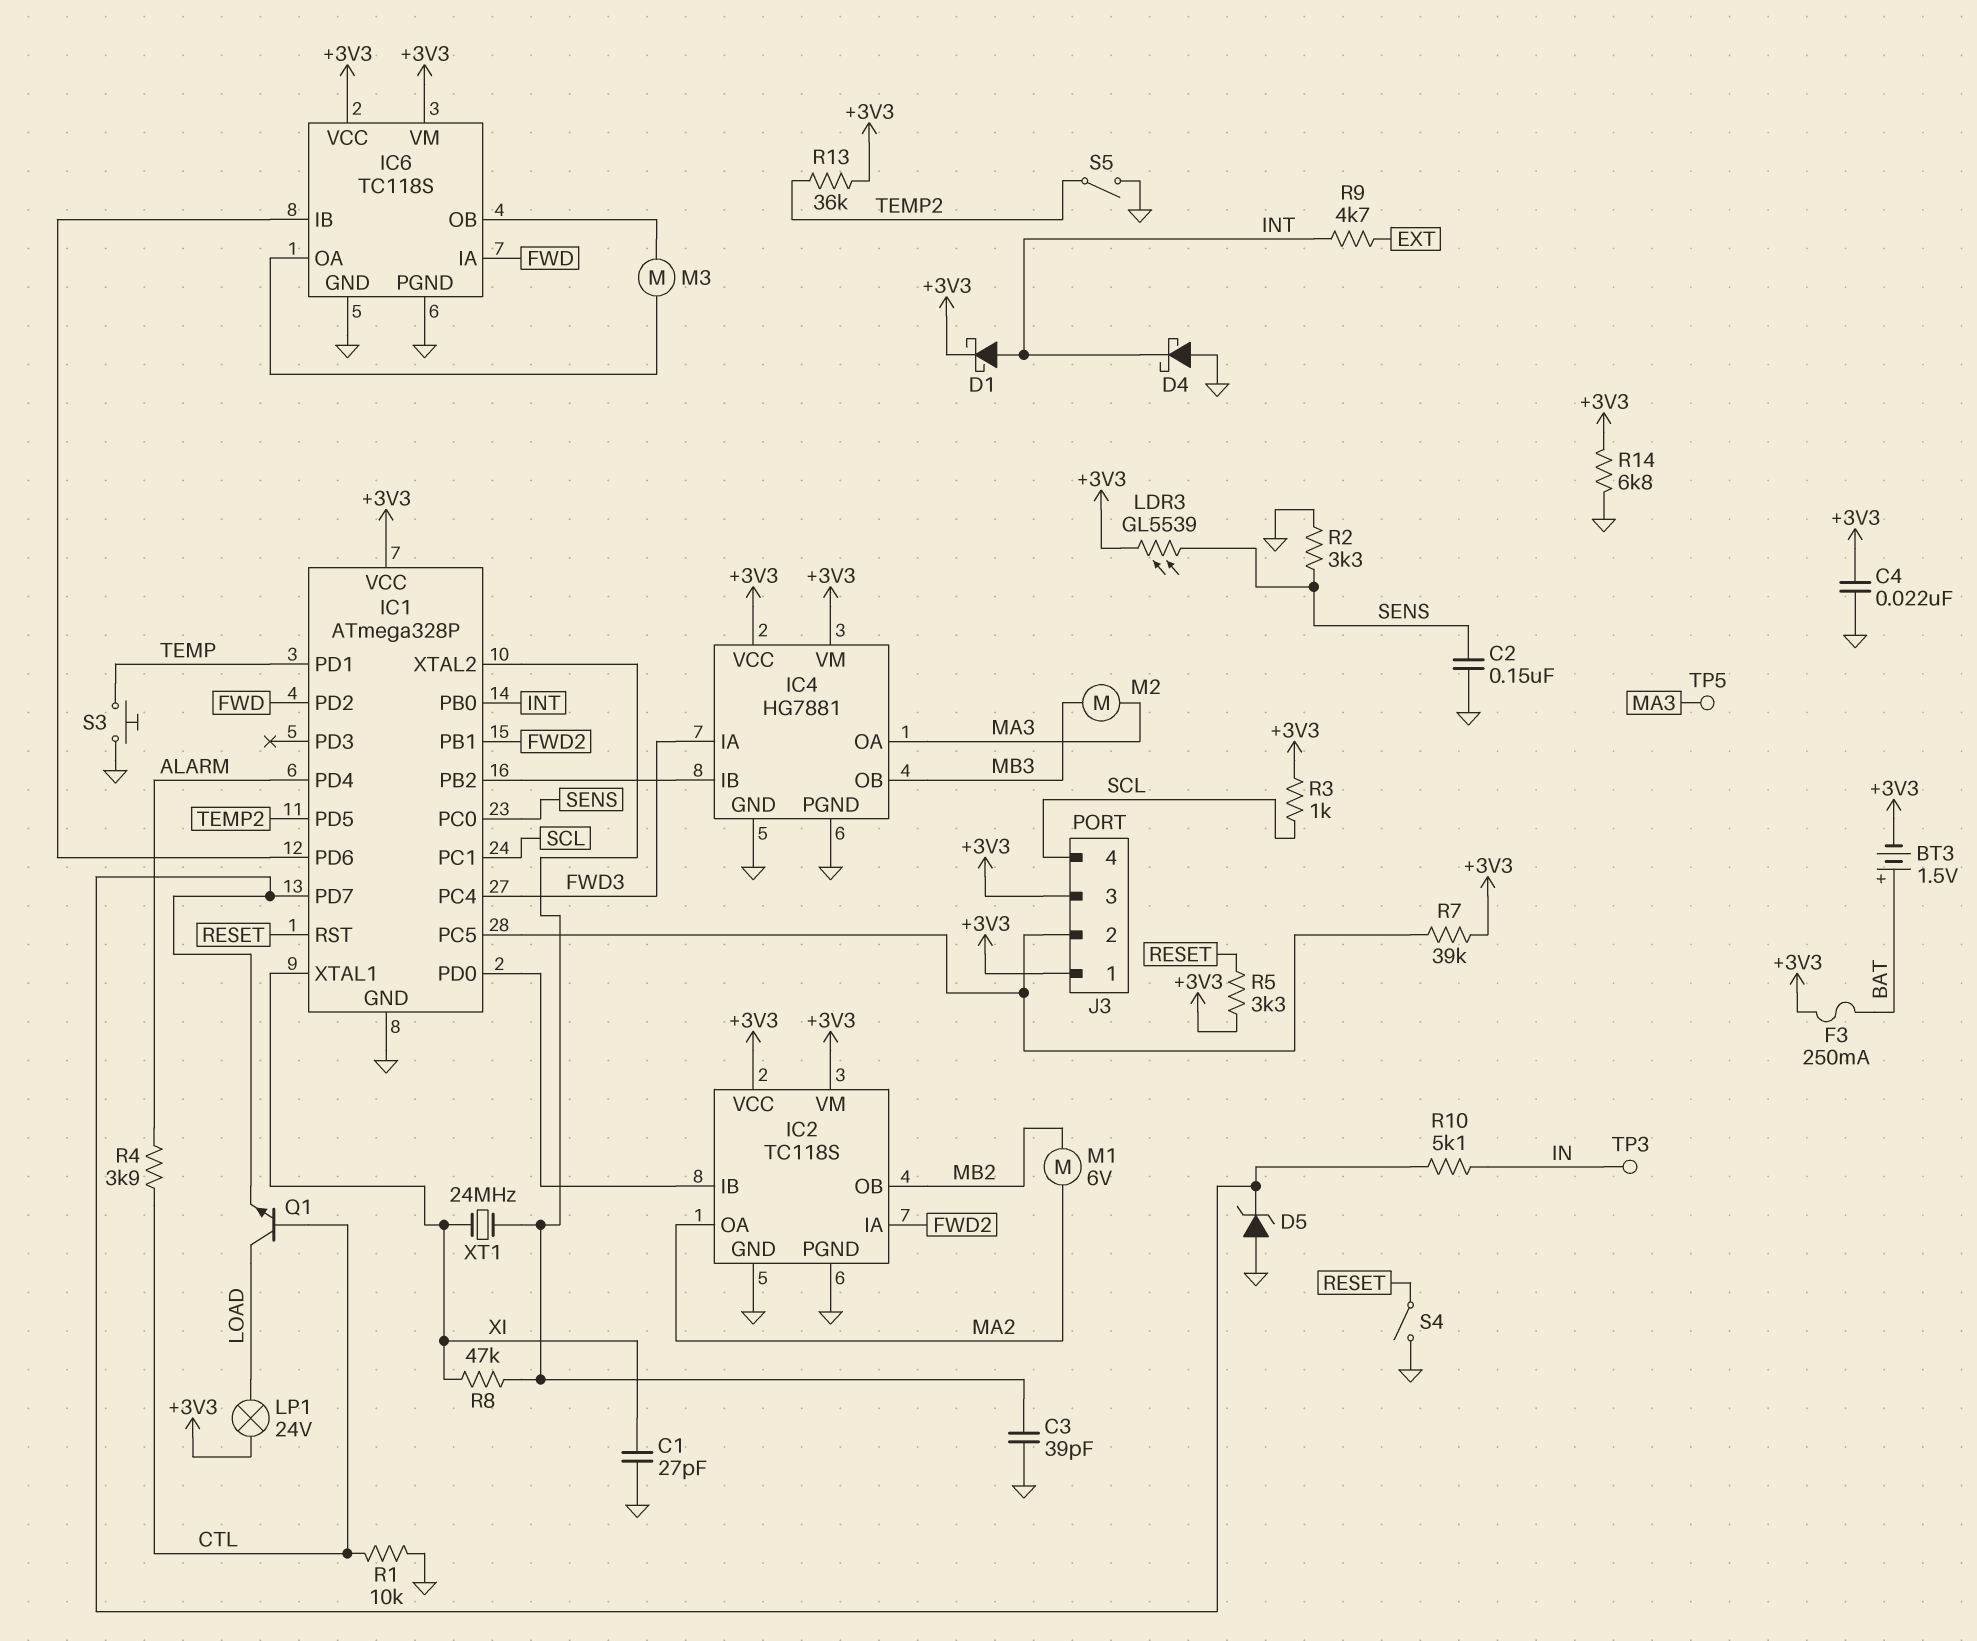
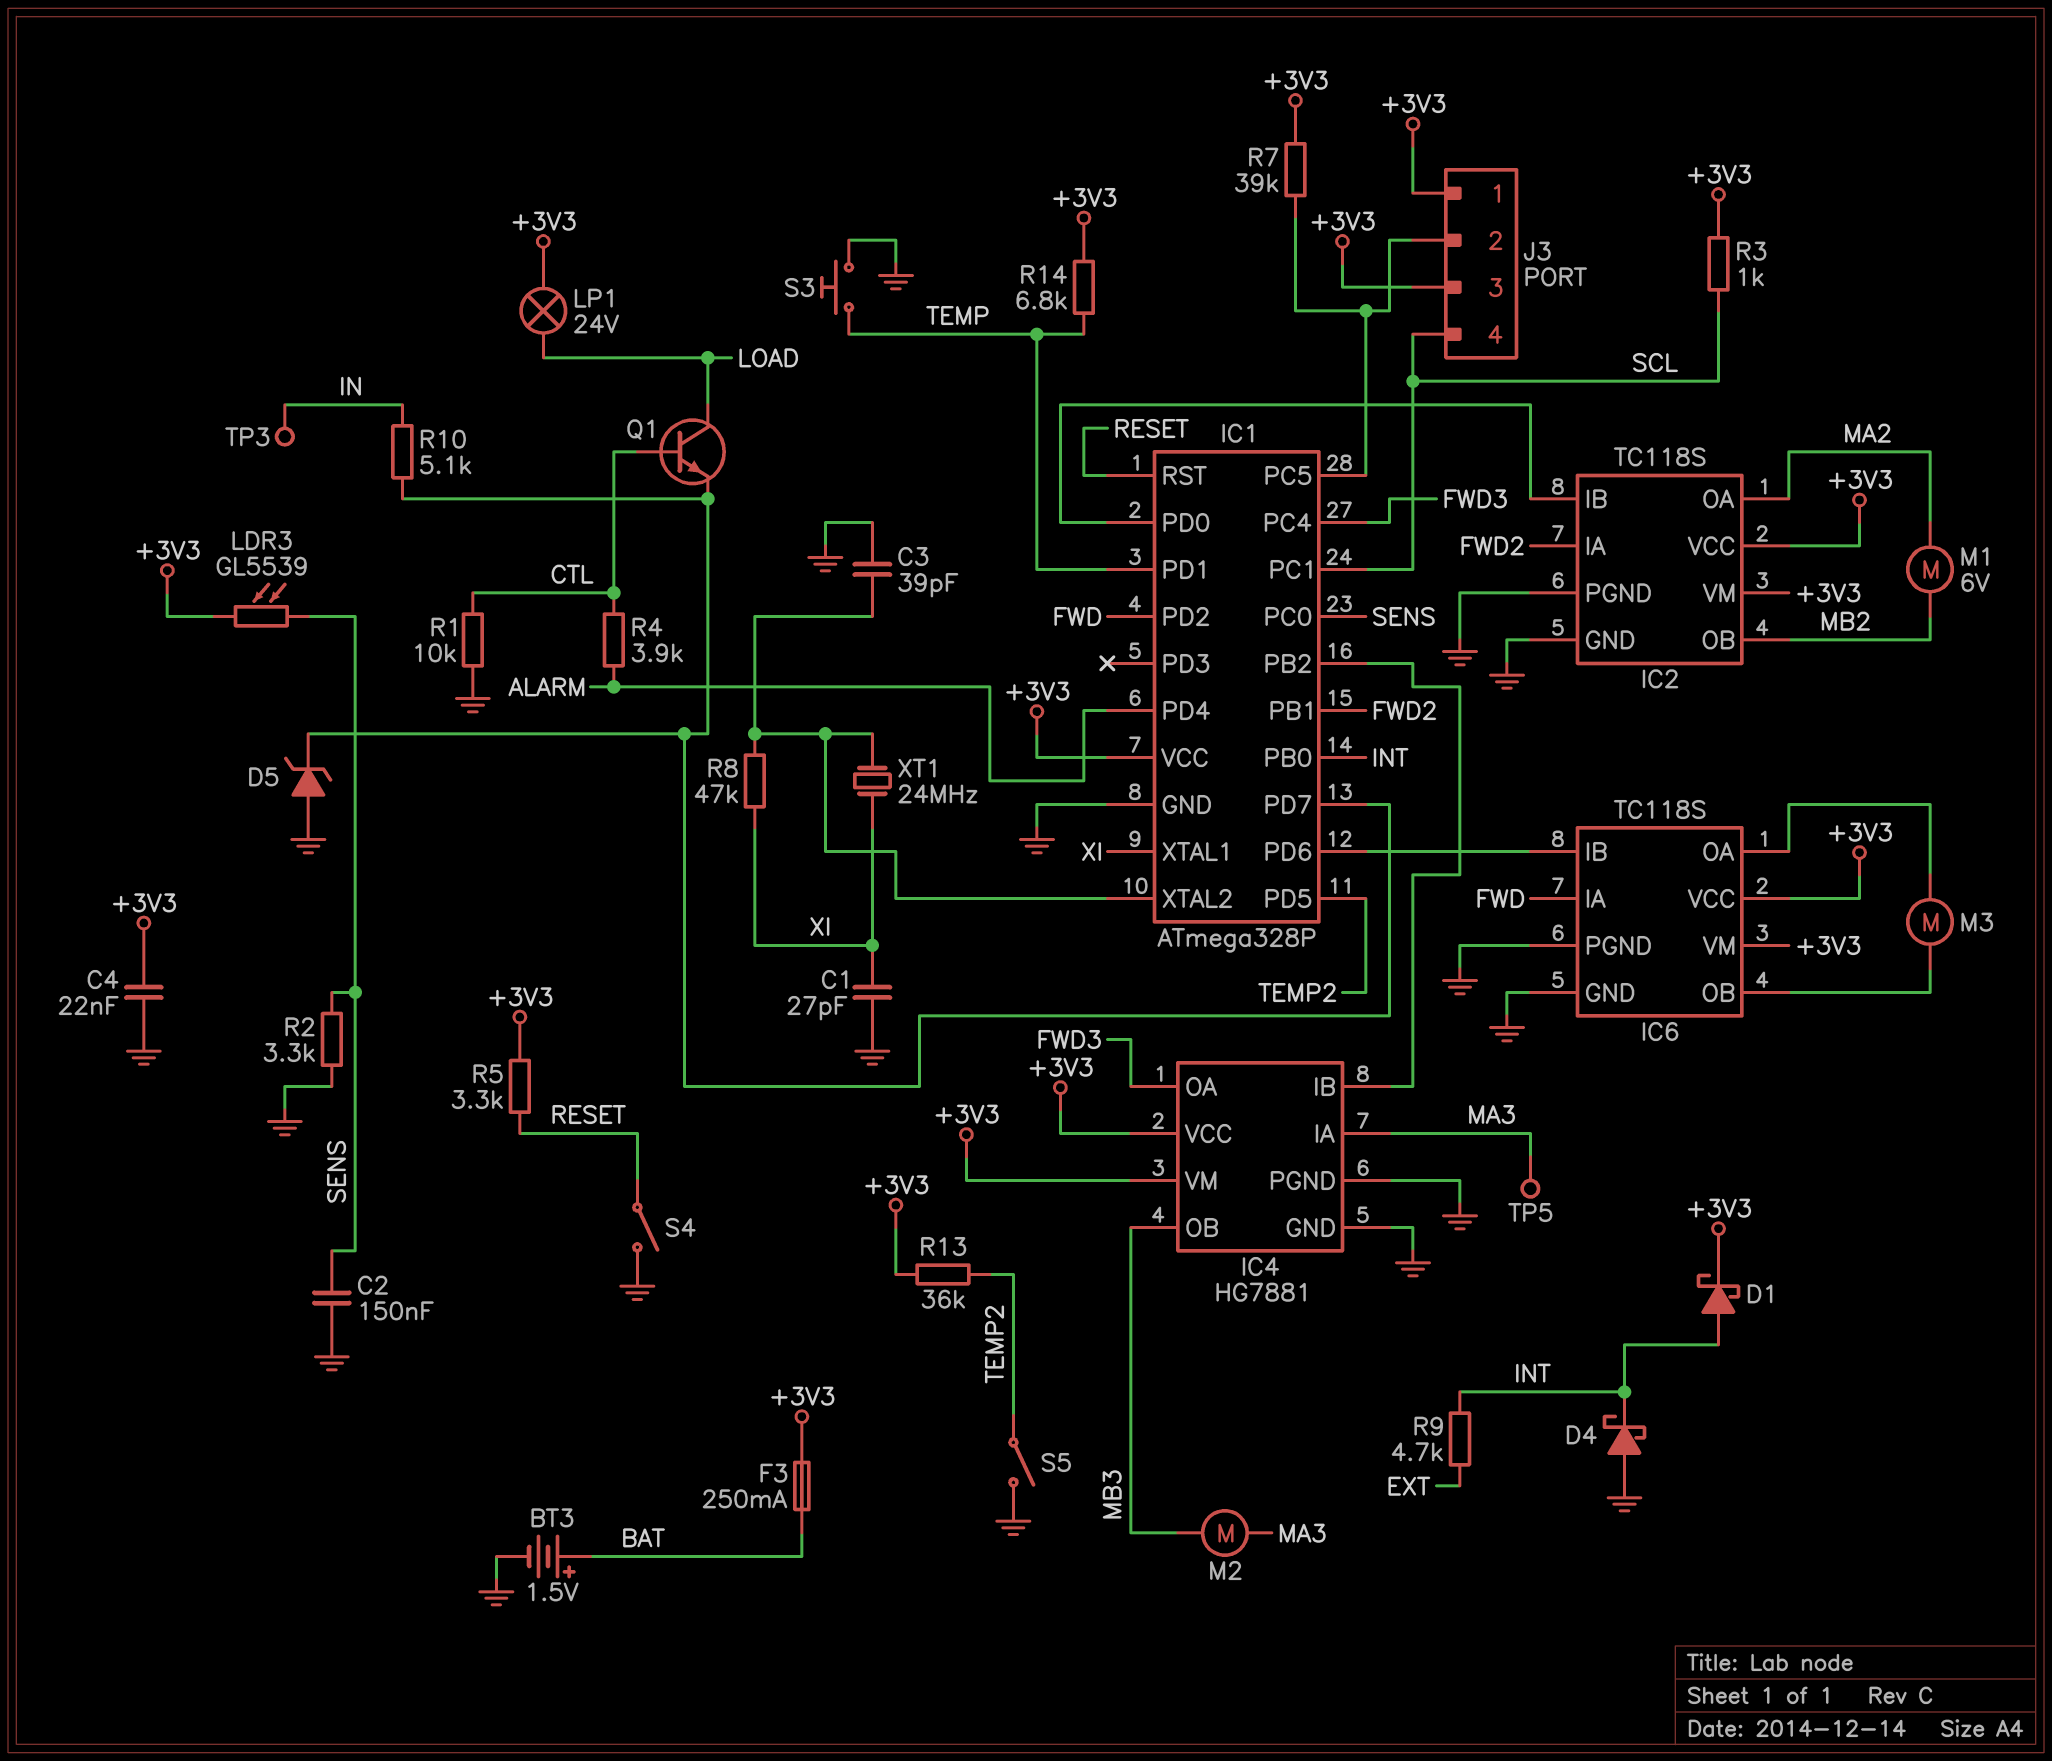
BT3: 1.5V (plus BAT, minus +3V3) -> 1.5V (plus BAT, minus GND)
IC4 pin IA: FWD3 -> MA3
IC4 pin OA: MA3 -> FWD3
R14: 6.8k (+3V3, GND) -> 6.8k (+3V3, TEMP)

